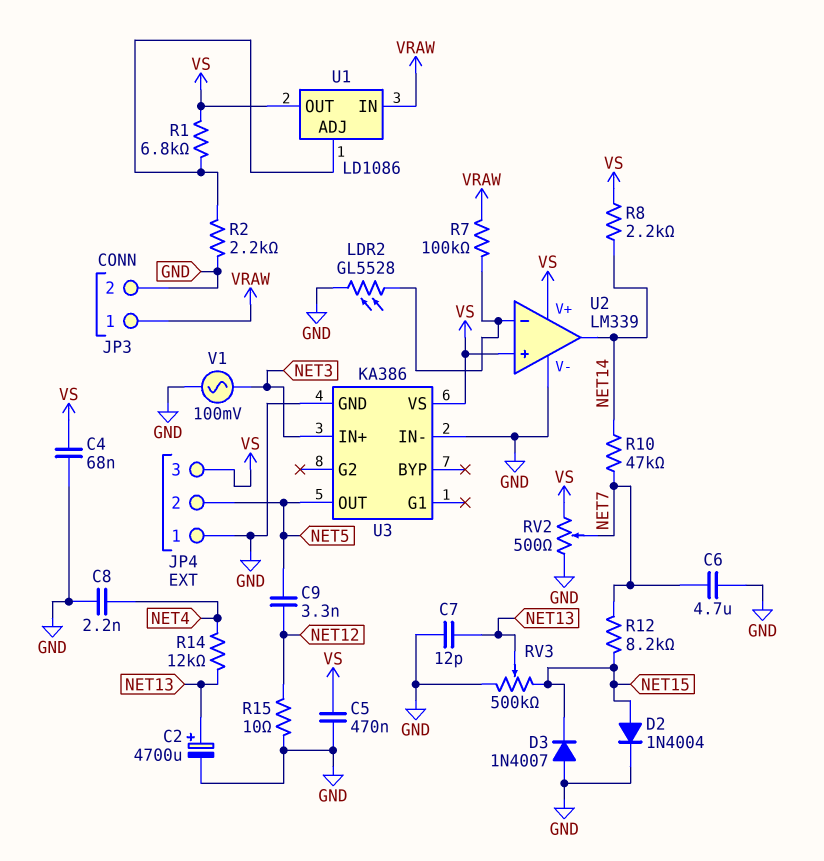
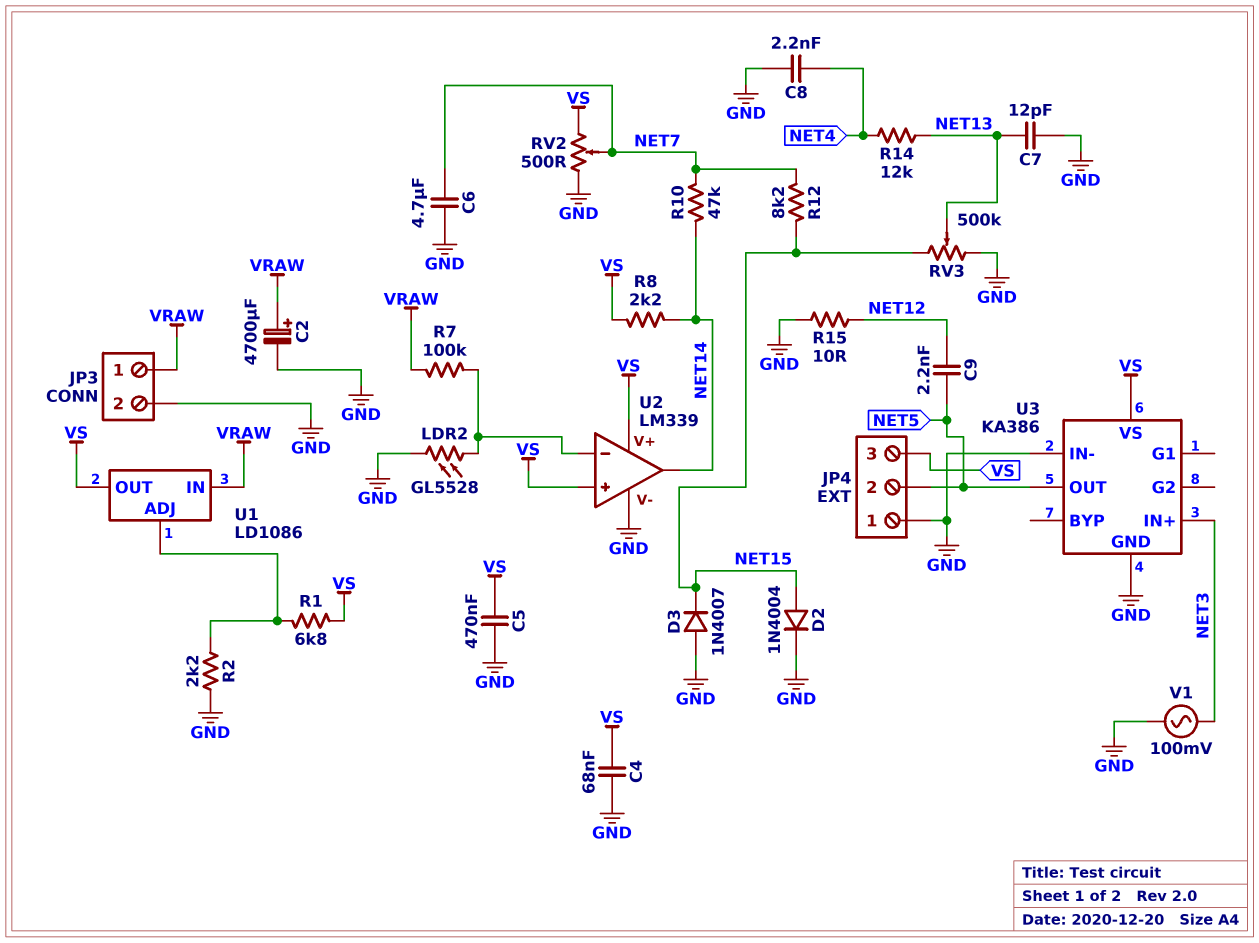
C2: 4700uF (plus NET13, minus GND) -> 4700uF (plus VRAW, minus GND)
C9: 3.3nF (NET5, NET12) -> 2.2nF (NET5, NET12)

